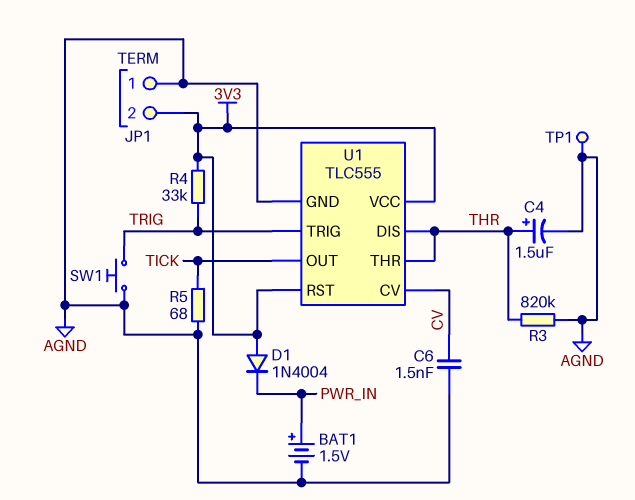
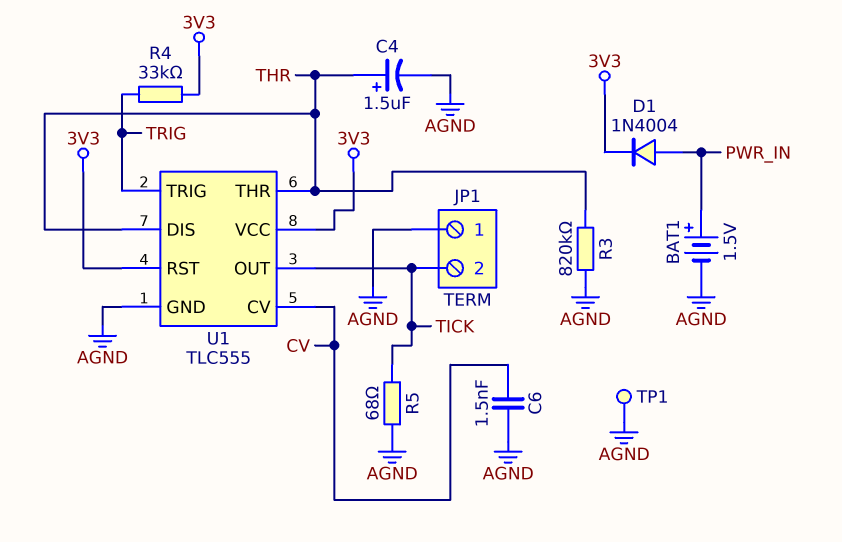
D1: diode 1N4004 (A 3V3, K PWR_IN) -> diode 1N4004 (A PWR_IN, K 3V3)
JP1 pin 2: 3V3 -> TICK
SW1: button (AGND, TRIG) -> none

